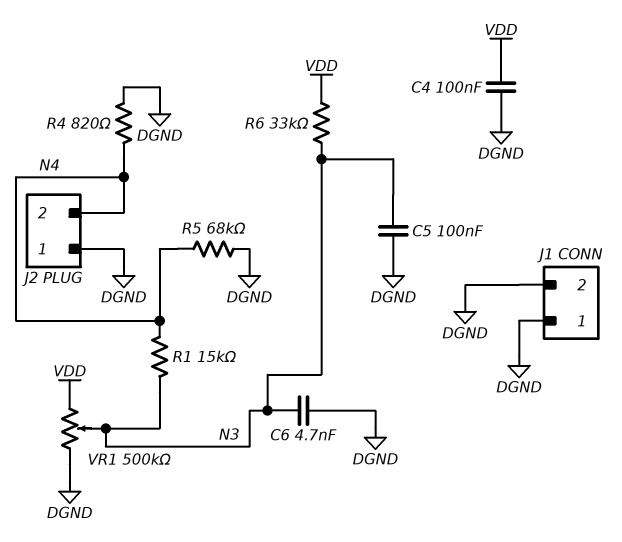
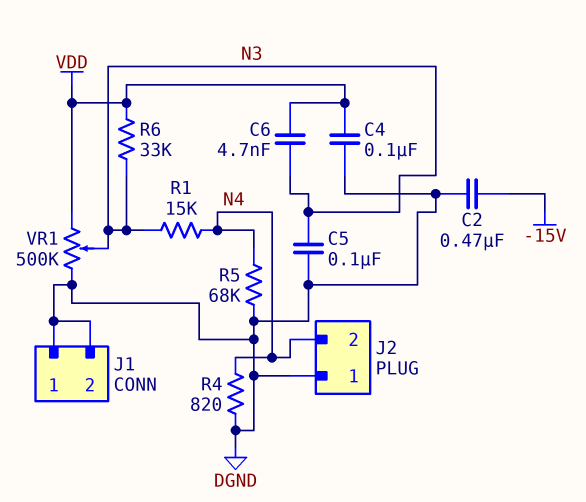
C2: none -> 470nF (-15V, DGND)
C6: 4.7nF (DGND, N3) -> 4.7nF (N3, VDD)

